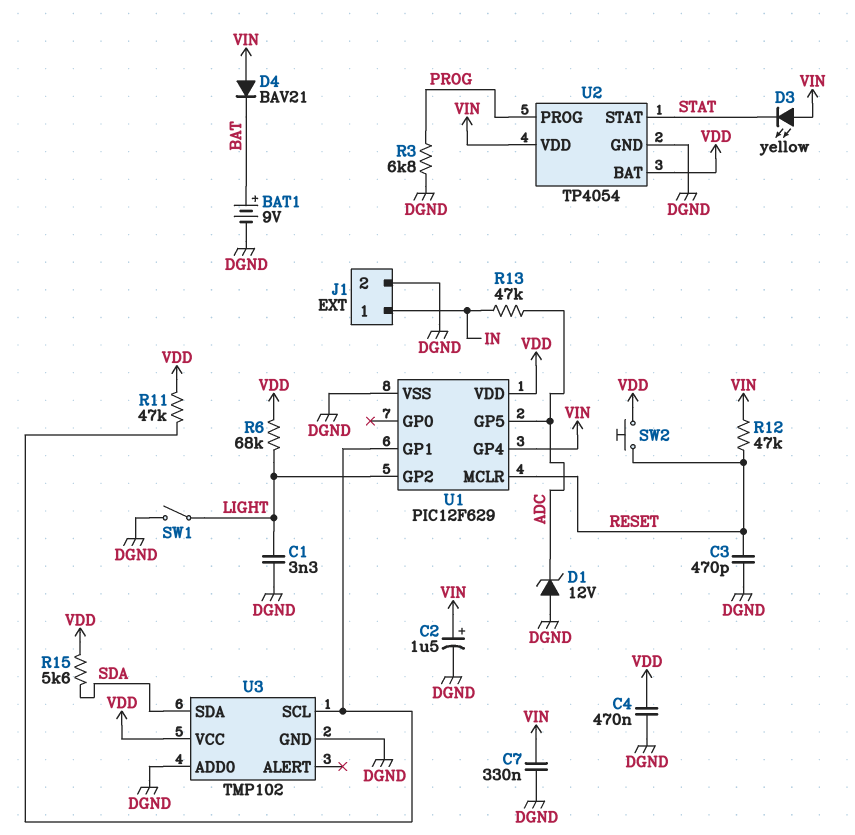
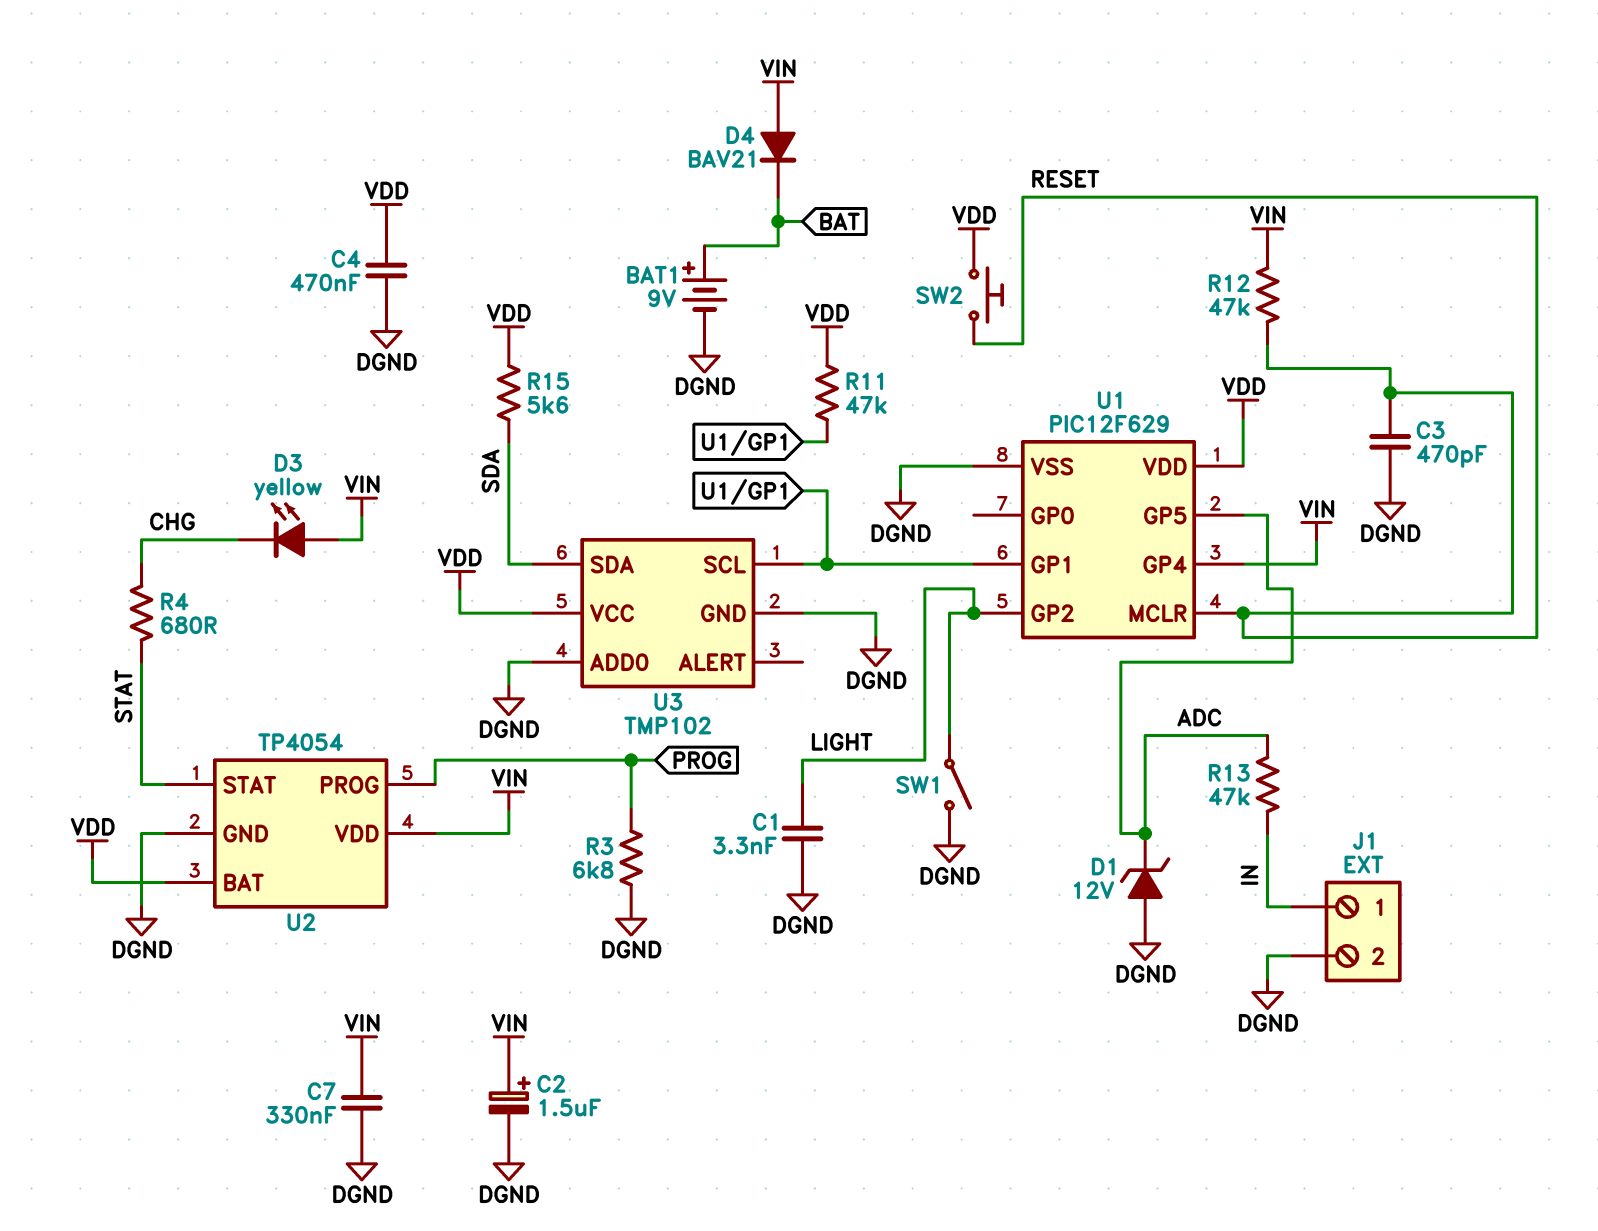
D3: LED yellow (A VIN, K STAT) -> LED yellow (A VIN, K CHG)
R4: none -> 680 (CHG, STAT)
R6: 68k (LIGHT, VDD) -> none

